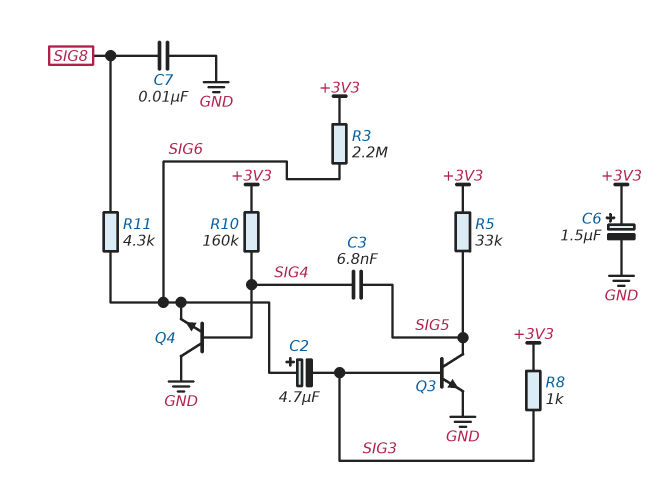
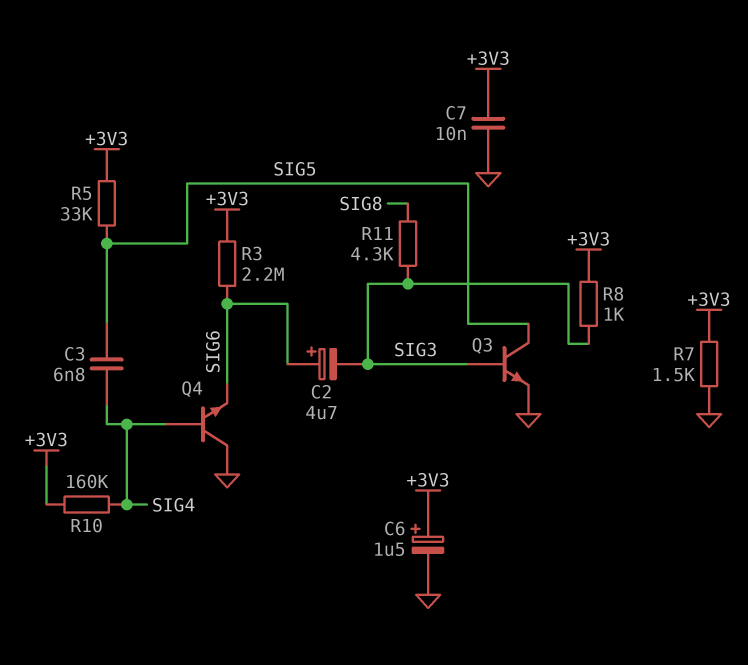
C7: 10nF (GND, SIG8) -> 10nF (+3V3, GND)
R7: none -> 1.5k (+3V3, GND)
R11: 4.3k (SIG6, SIG8) -> 4.3k (SIG3, SIG8)

